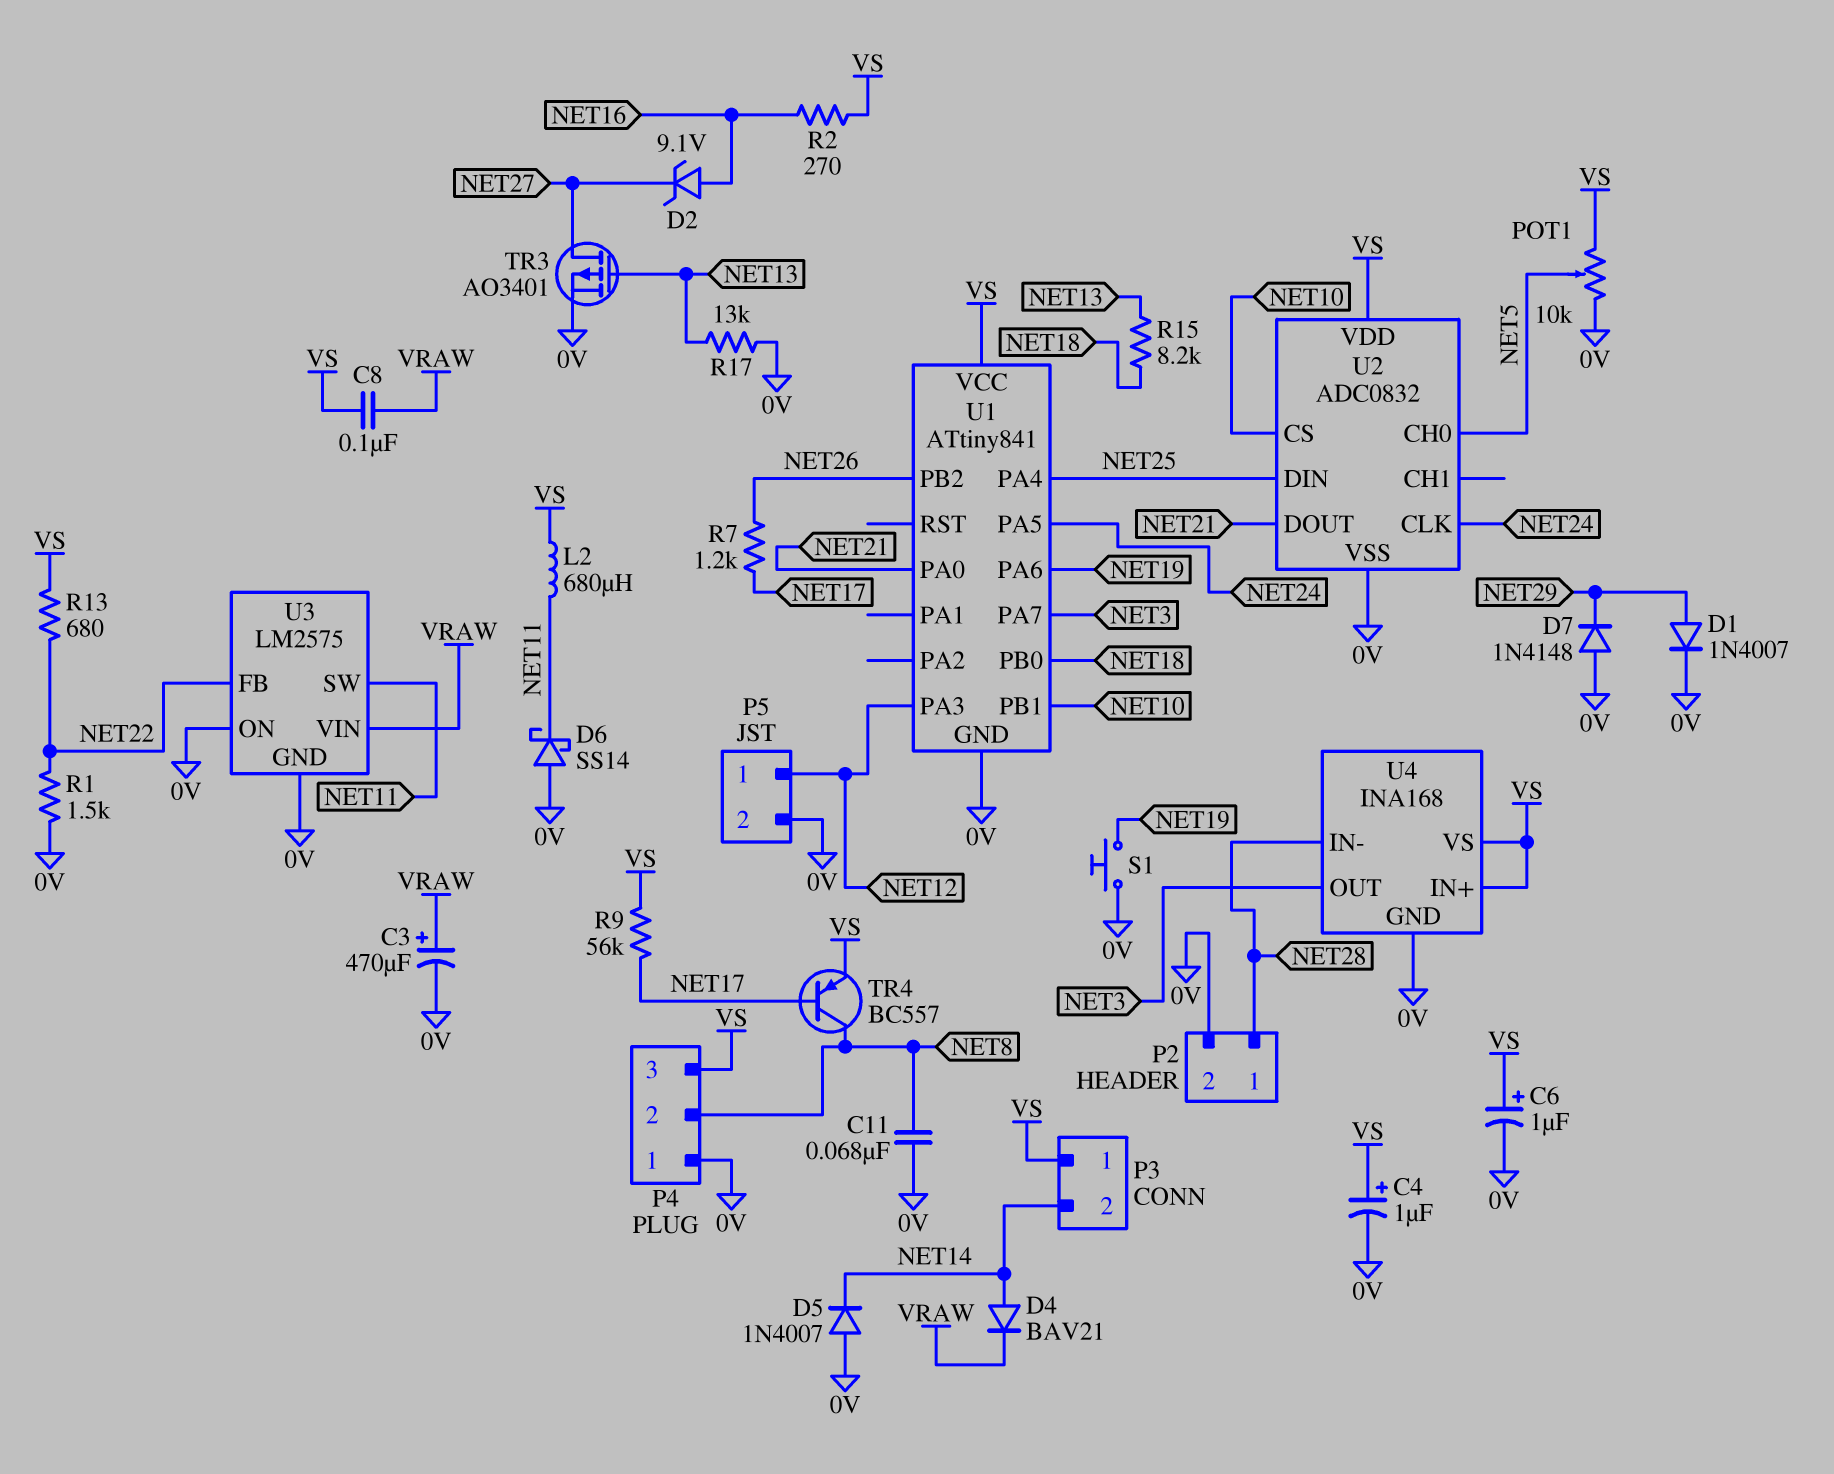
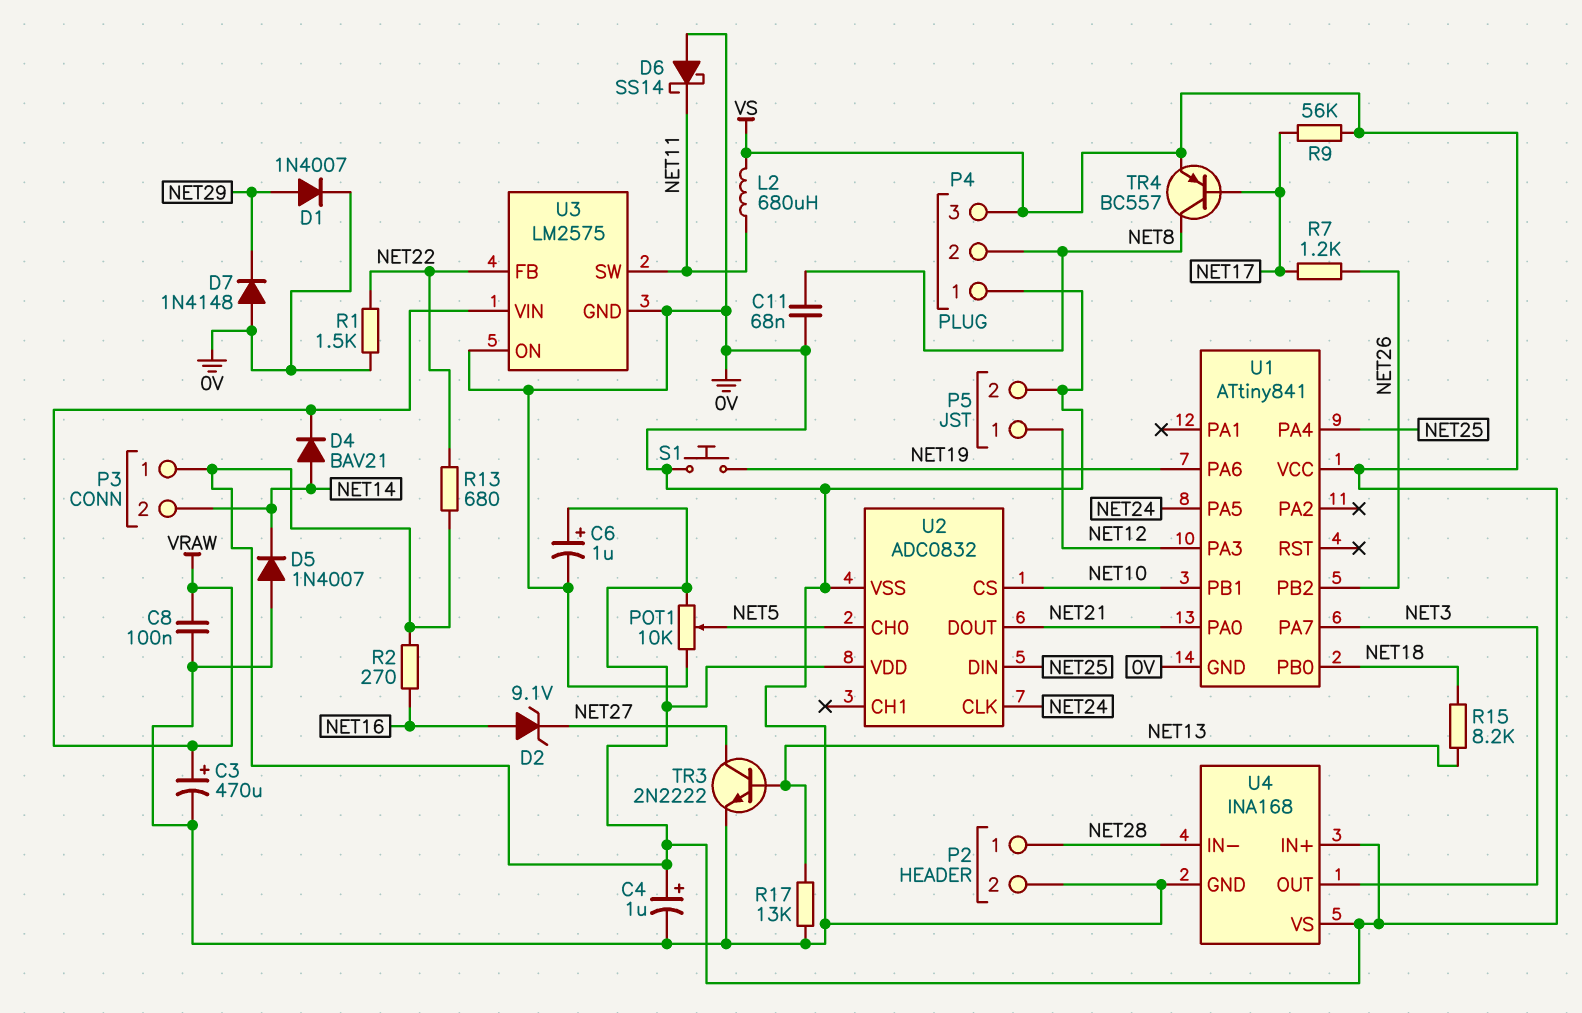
C8: 100nF (VRAW, VS) -> 100nF (0V, VRAW)
TR3: PMOS AO3401 (G NET13, D NET27, S 0V) -> NPN 2N2222 (B NET13, C NET27, E 0V)

